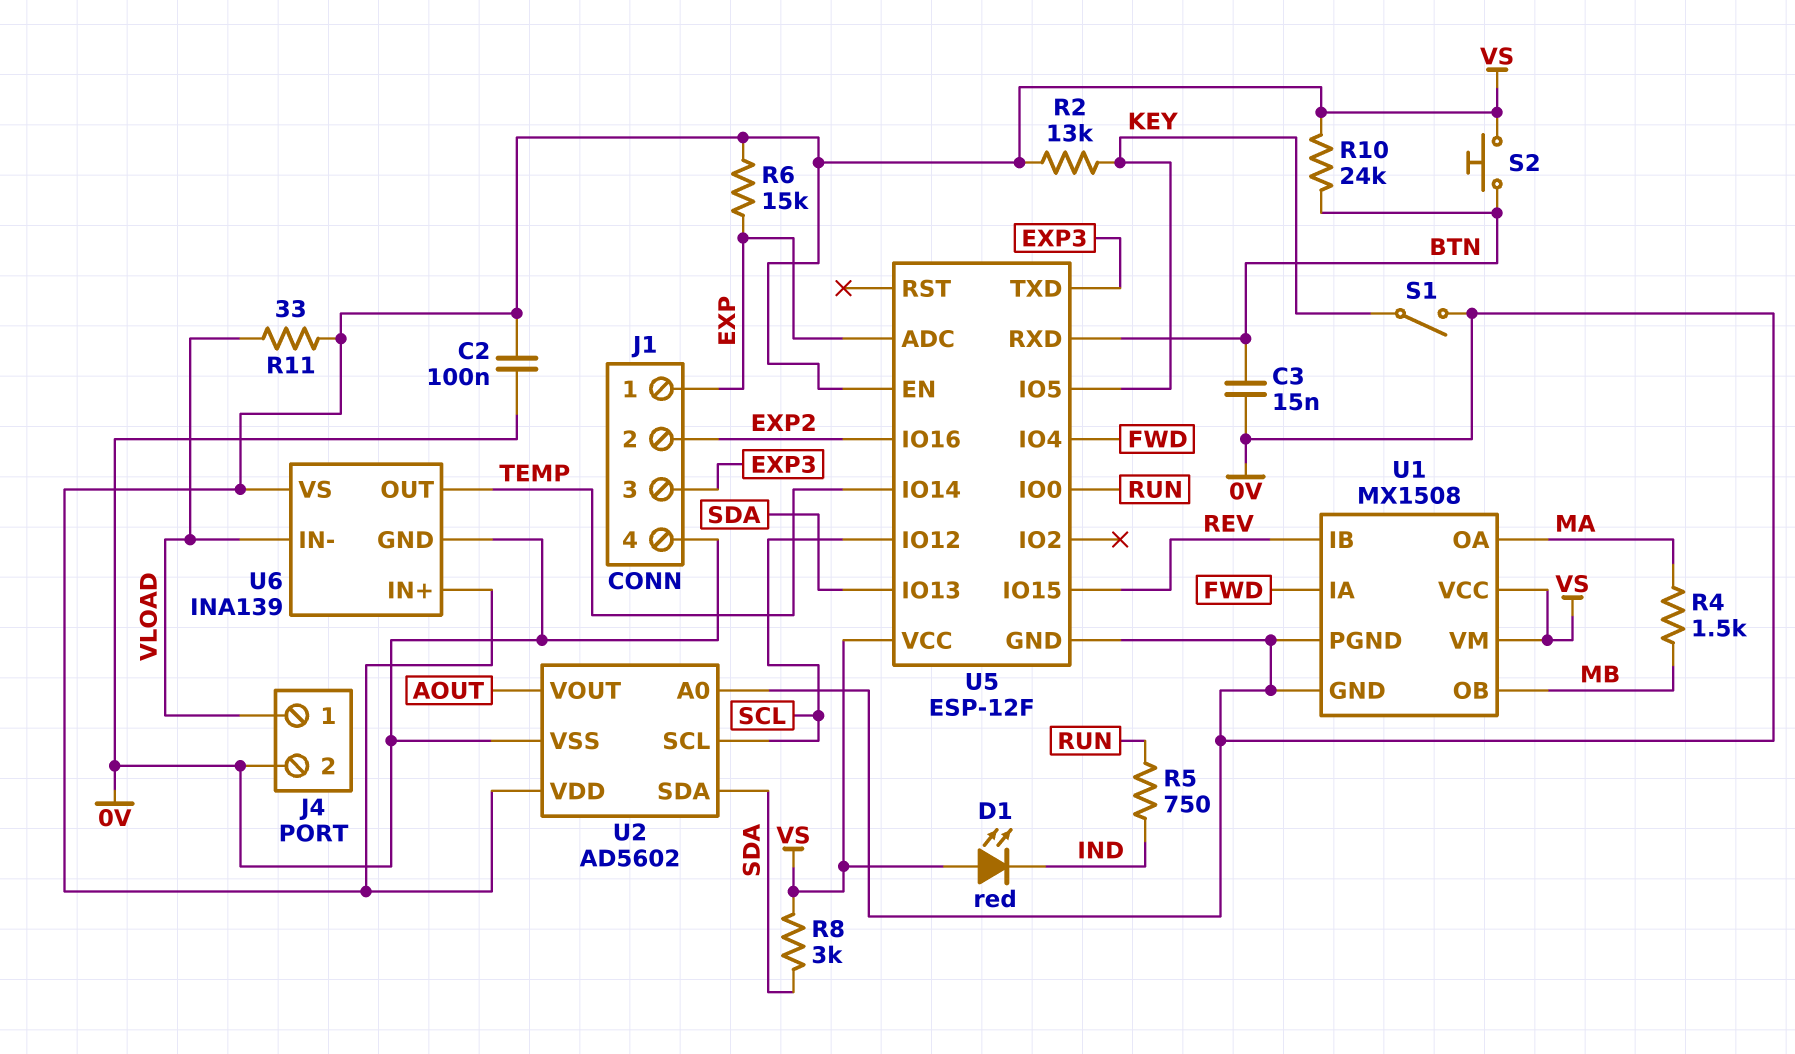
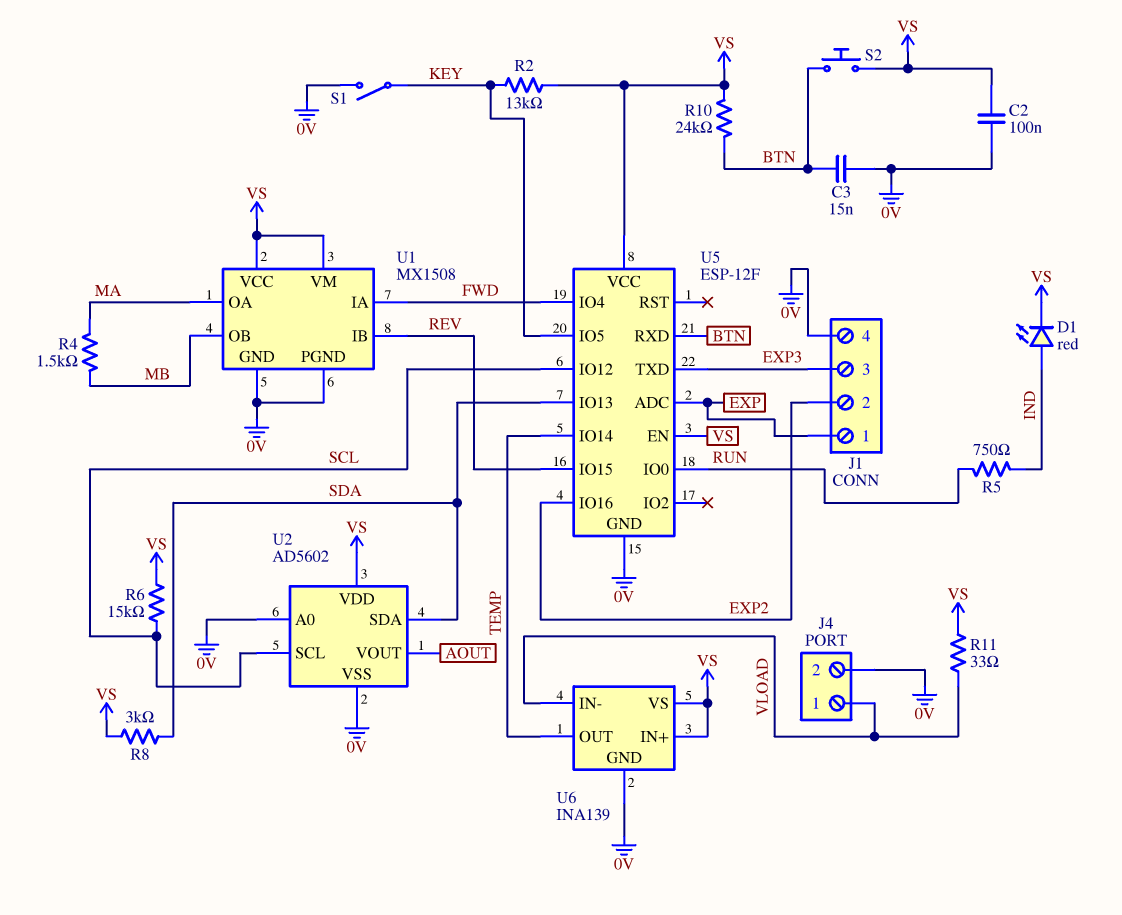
D1: LED red (A VS, K IND) -> LED red (A IND, K VS)
R6: 15k (EXP, VS) -> 15k (SCL, VS)

